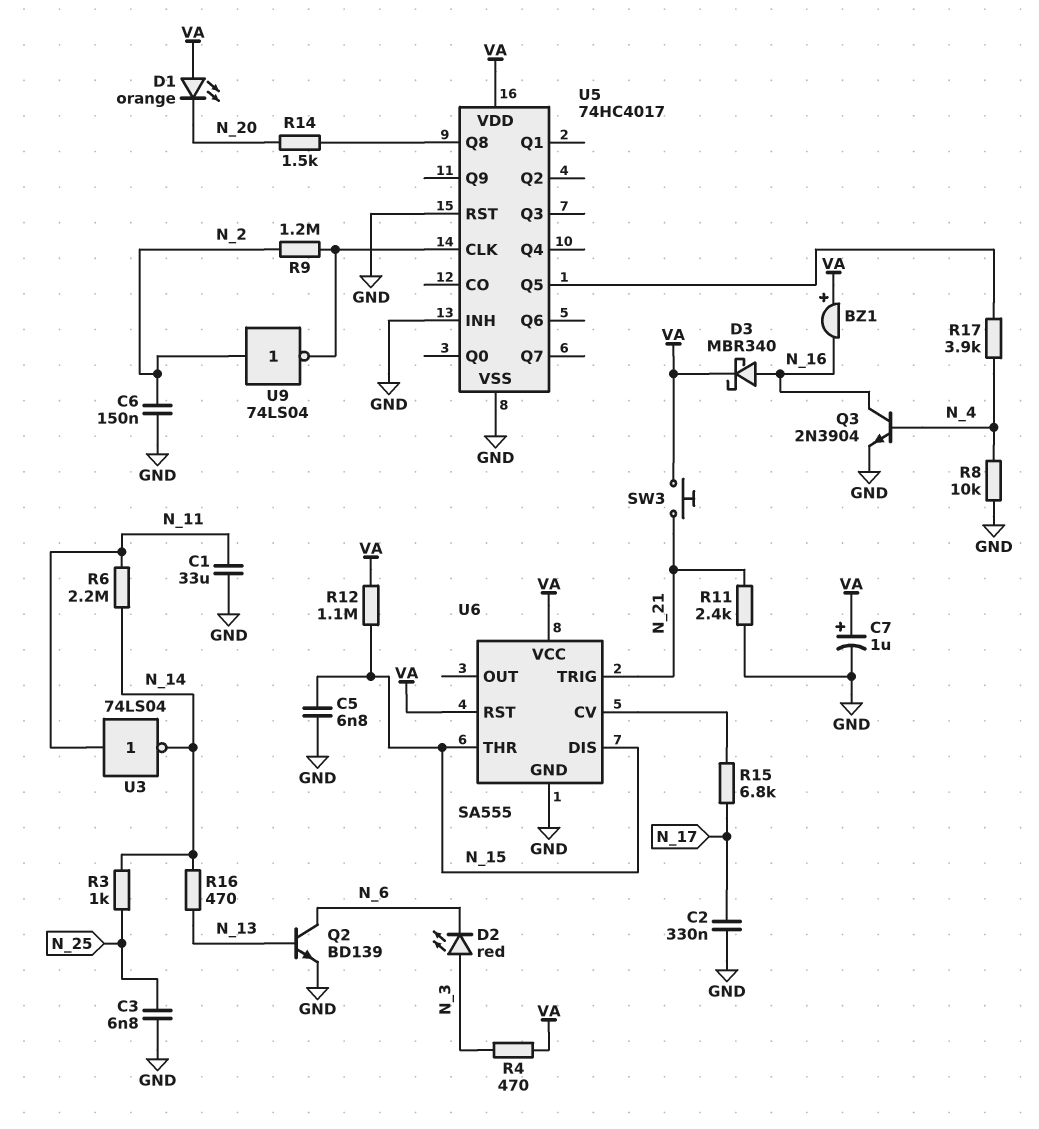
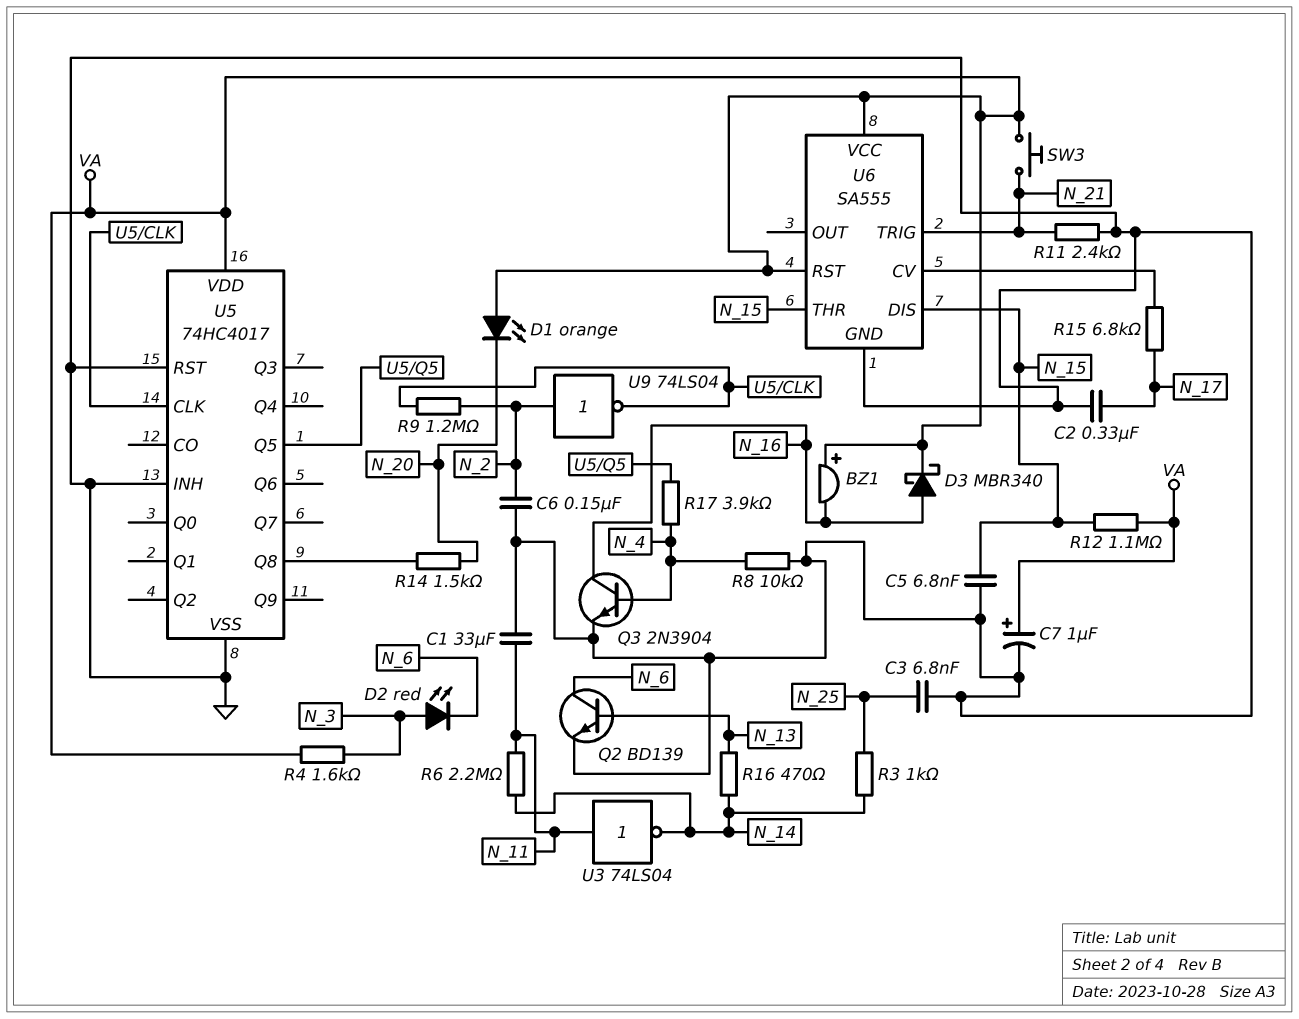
R4: 470 (N_3, VA) -> 1.6k (N_3, VA)

